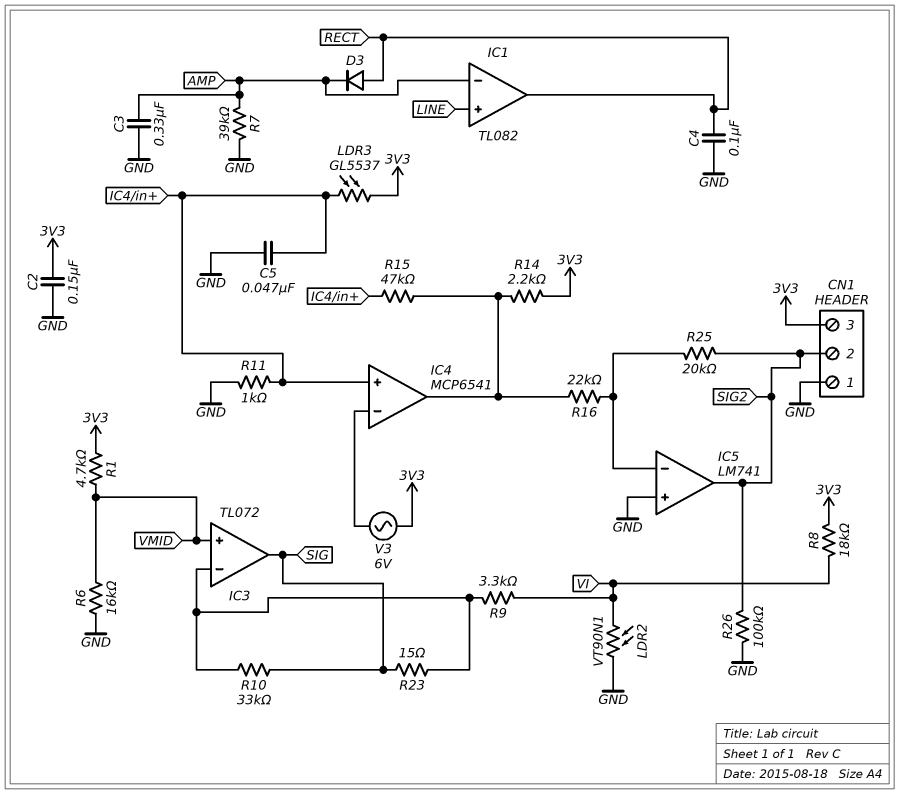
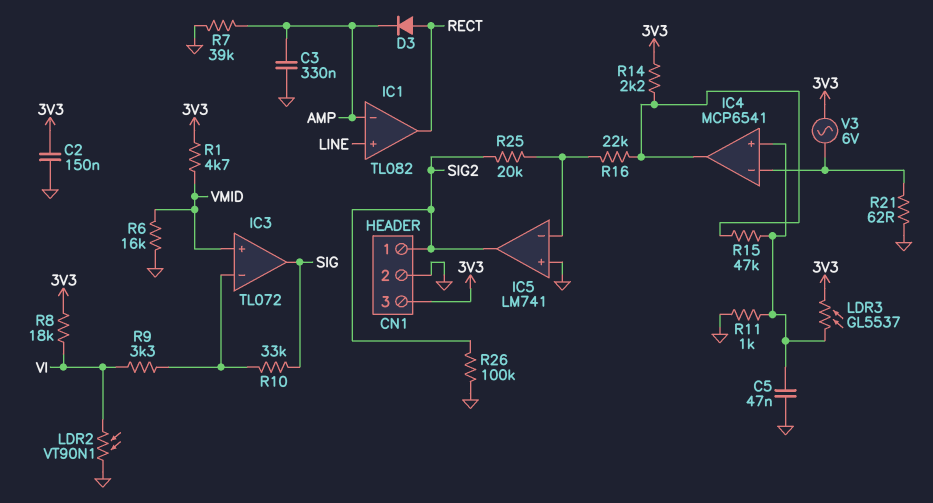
C4: 100nF (GND, RECT) -> none
CN1 pin 1: GND -> SIG2
CN1 pin 2: SIG2 -> GND
R21: none -> 62 (GND, IC4/in-)
R23: 15 (IC3/in-, SIG) -> none

